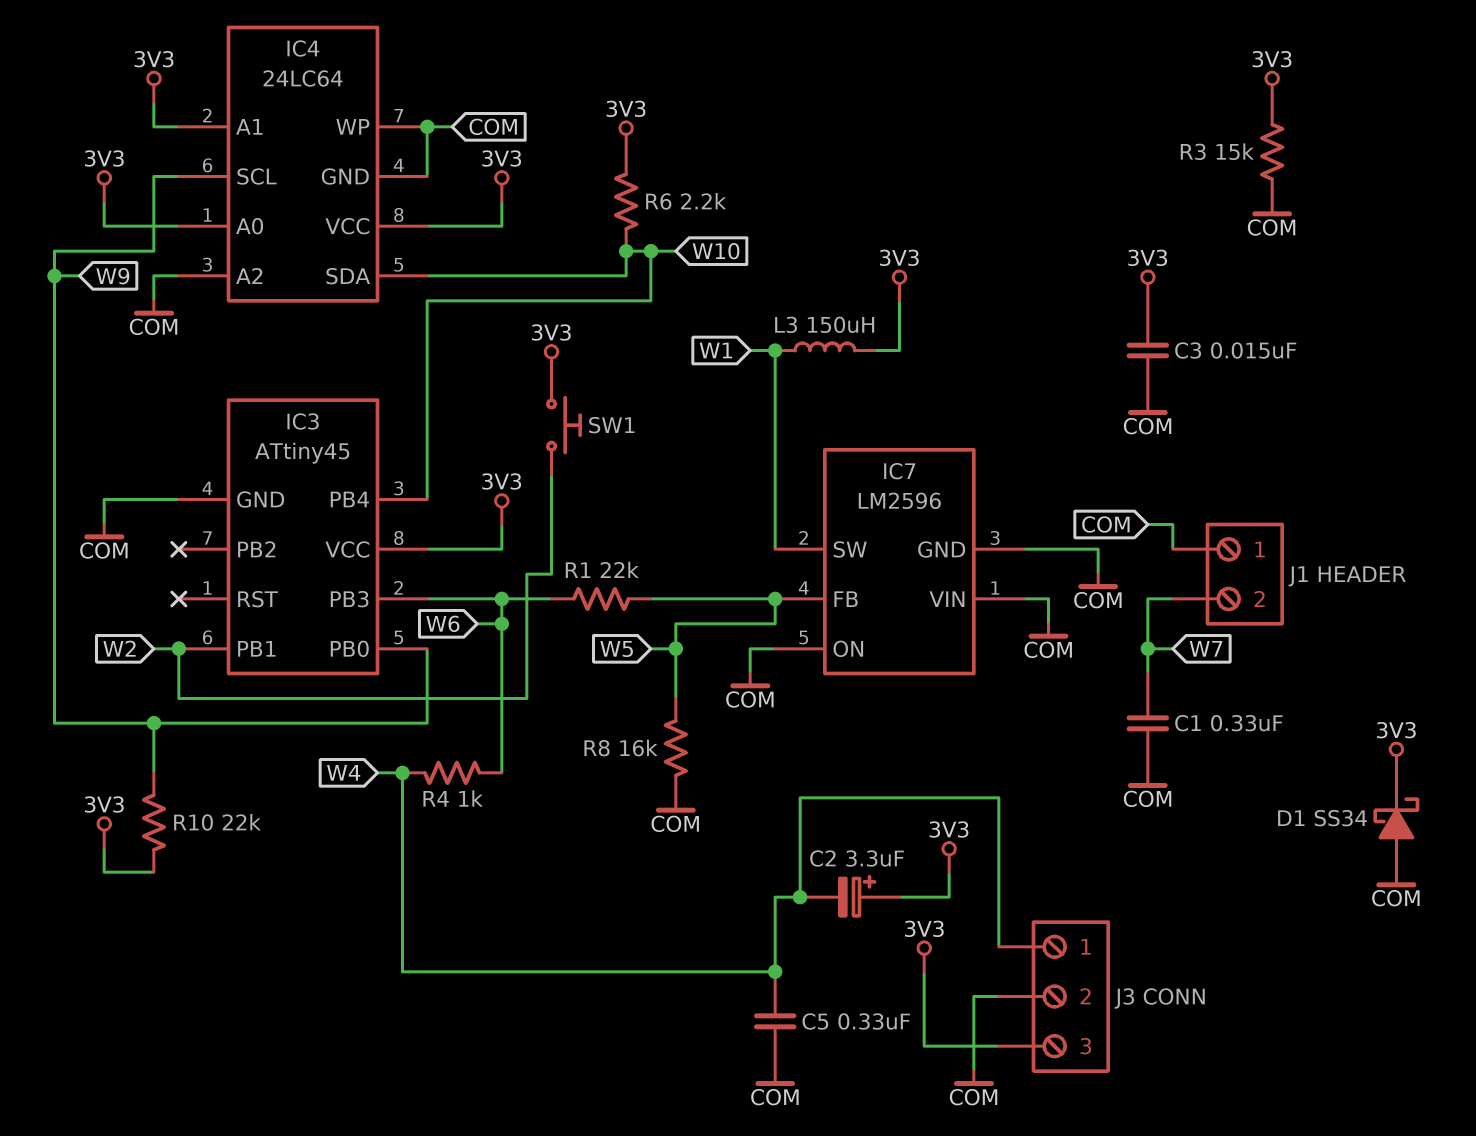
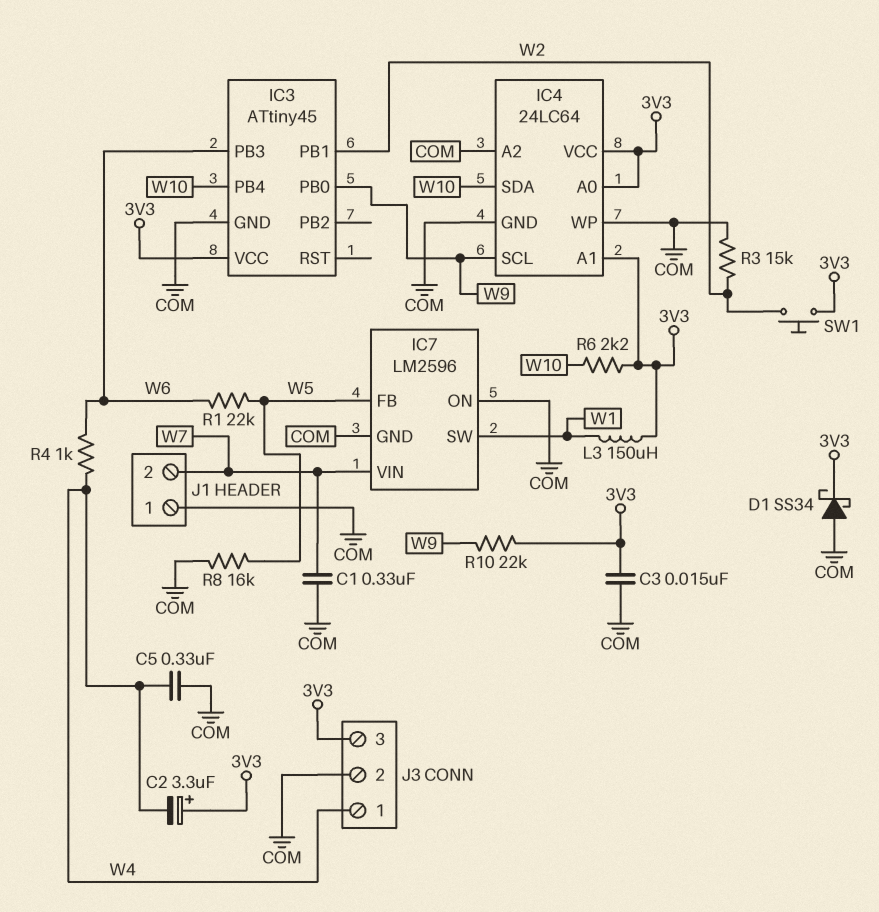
IC7 pin VIN: COM -> W7
R3: 15k (3V3, COM) -> 15k (COM, W2)

